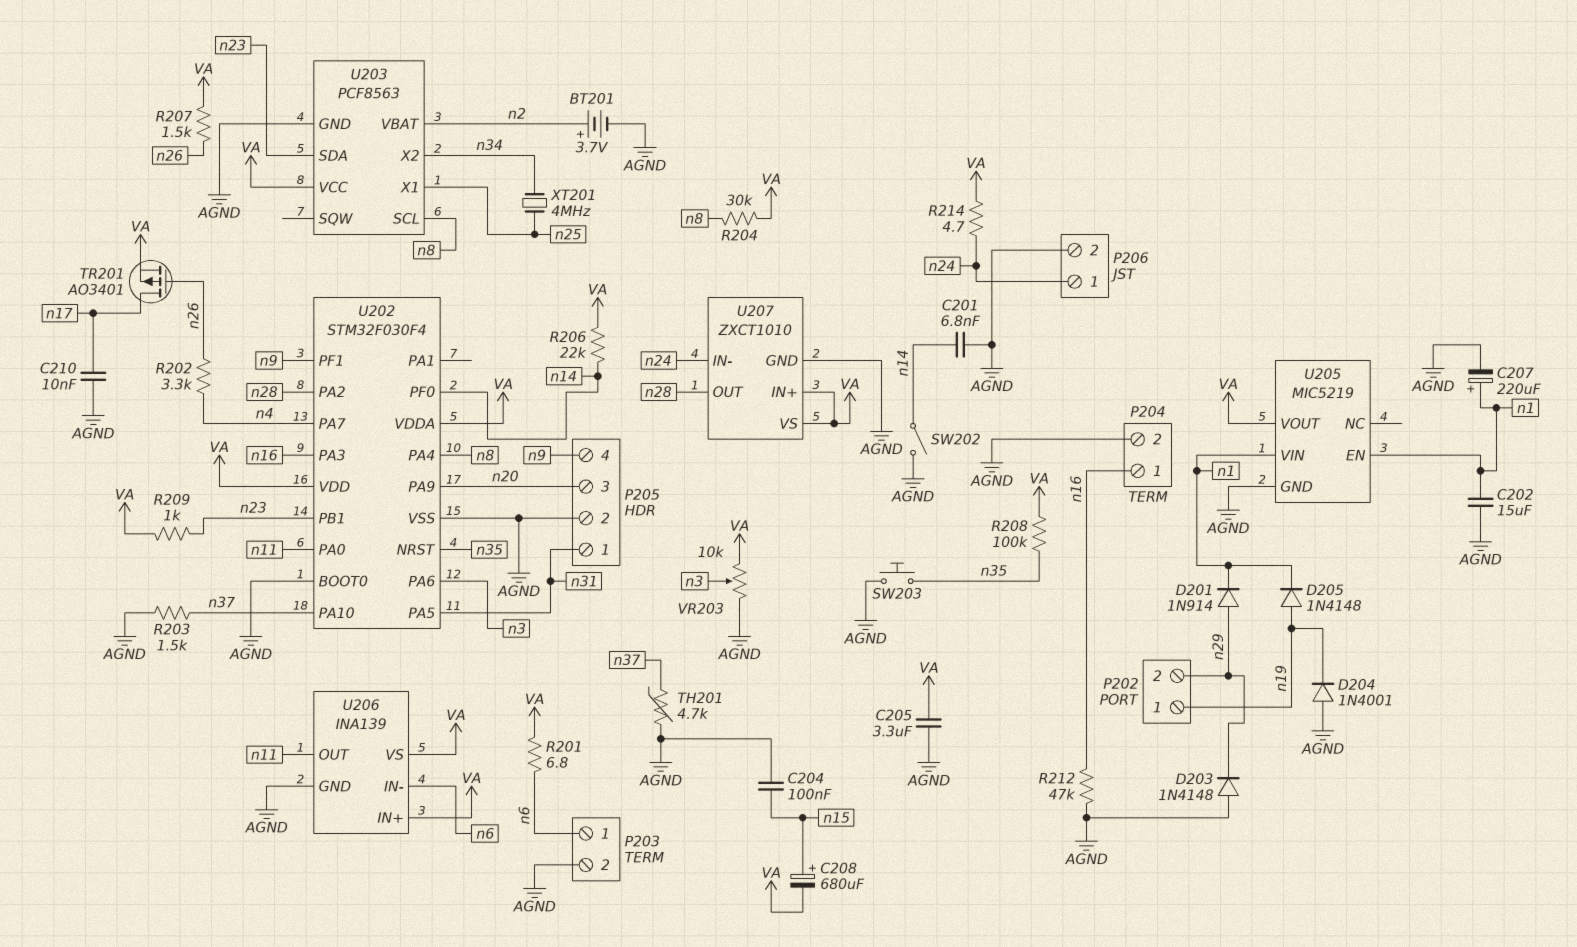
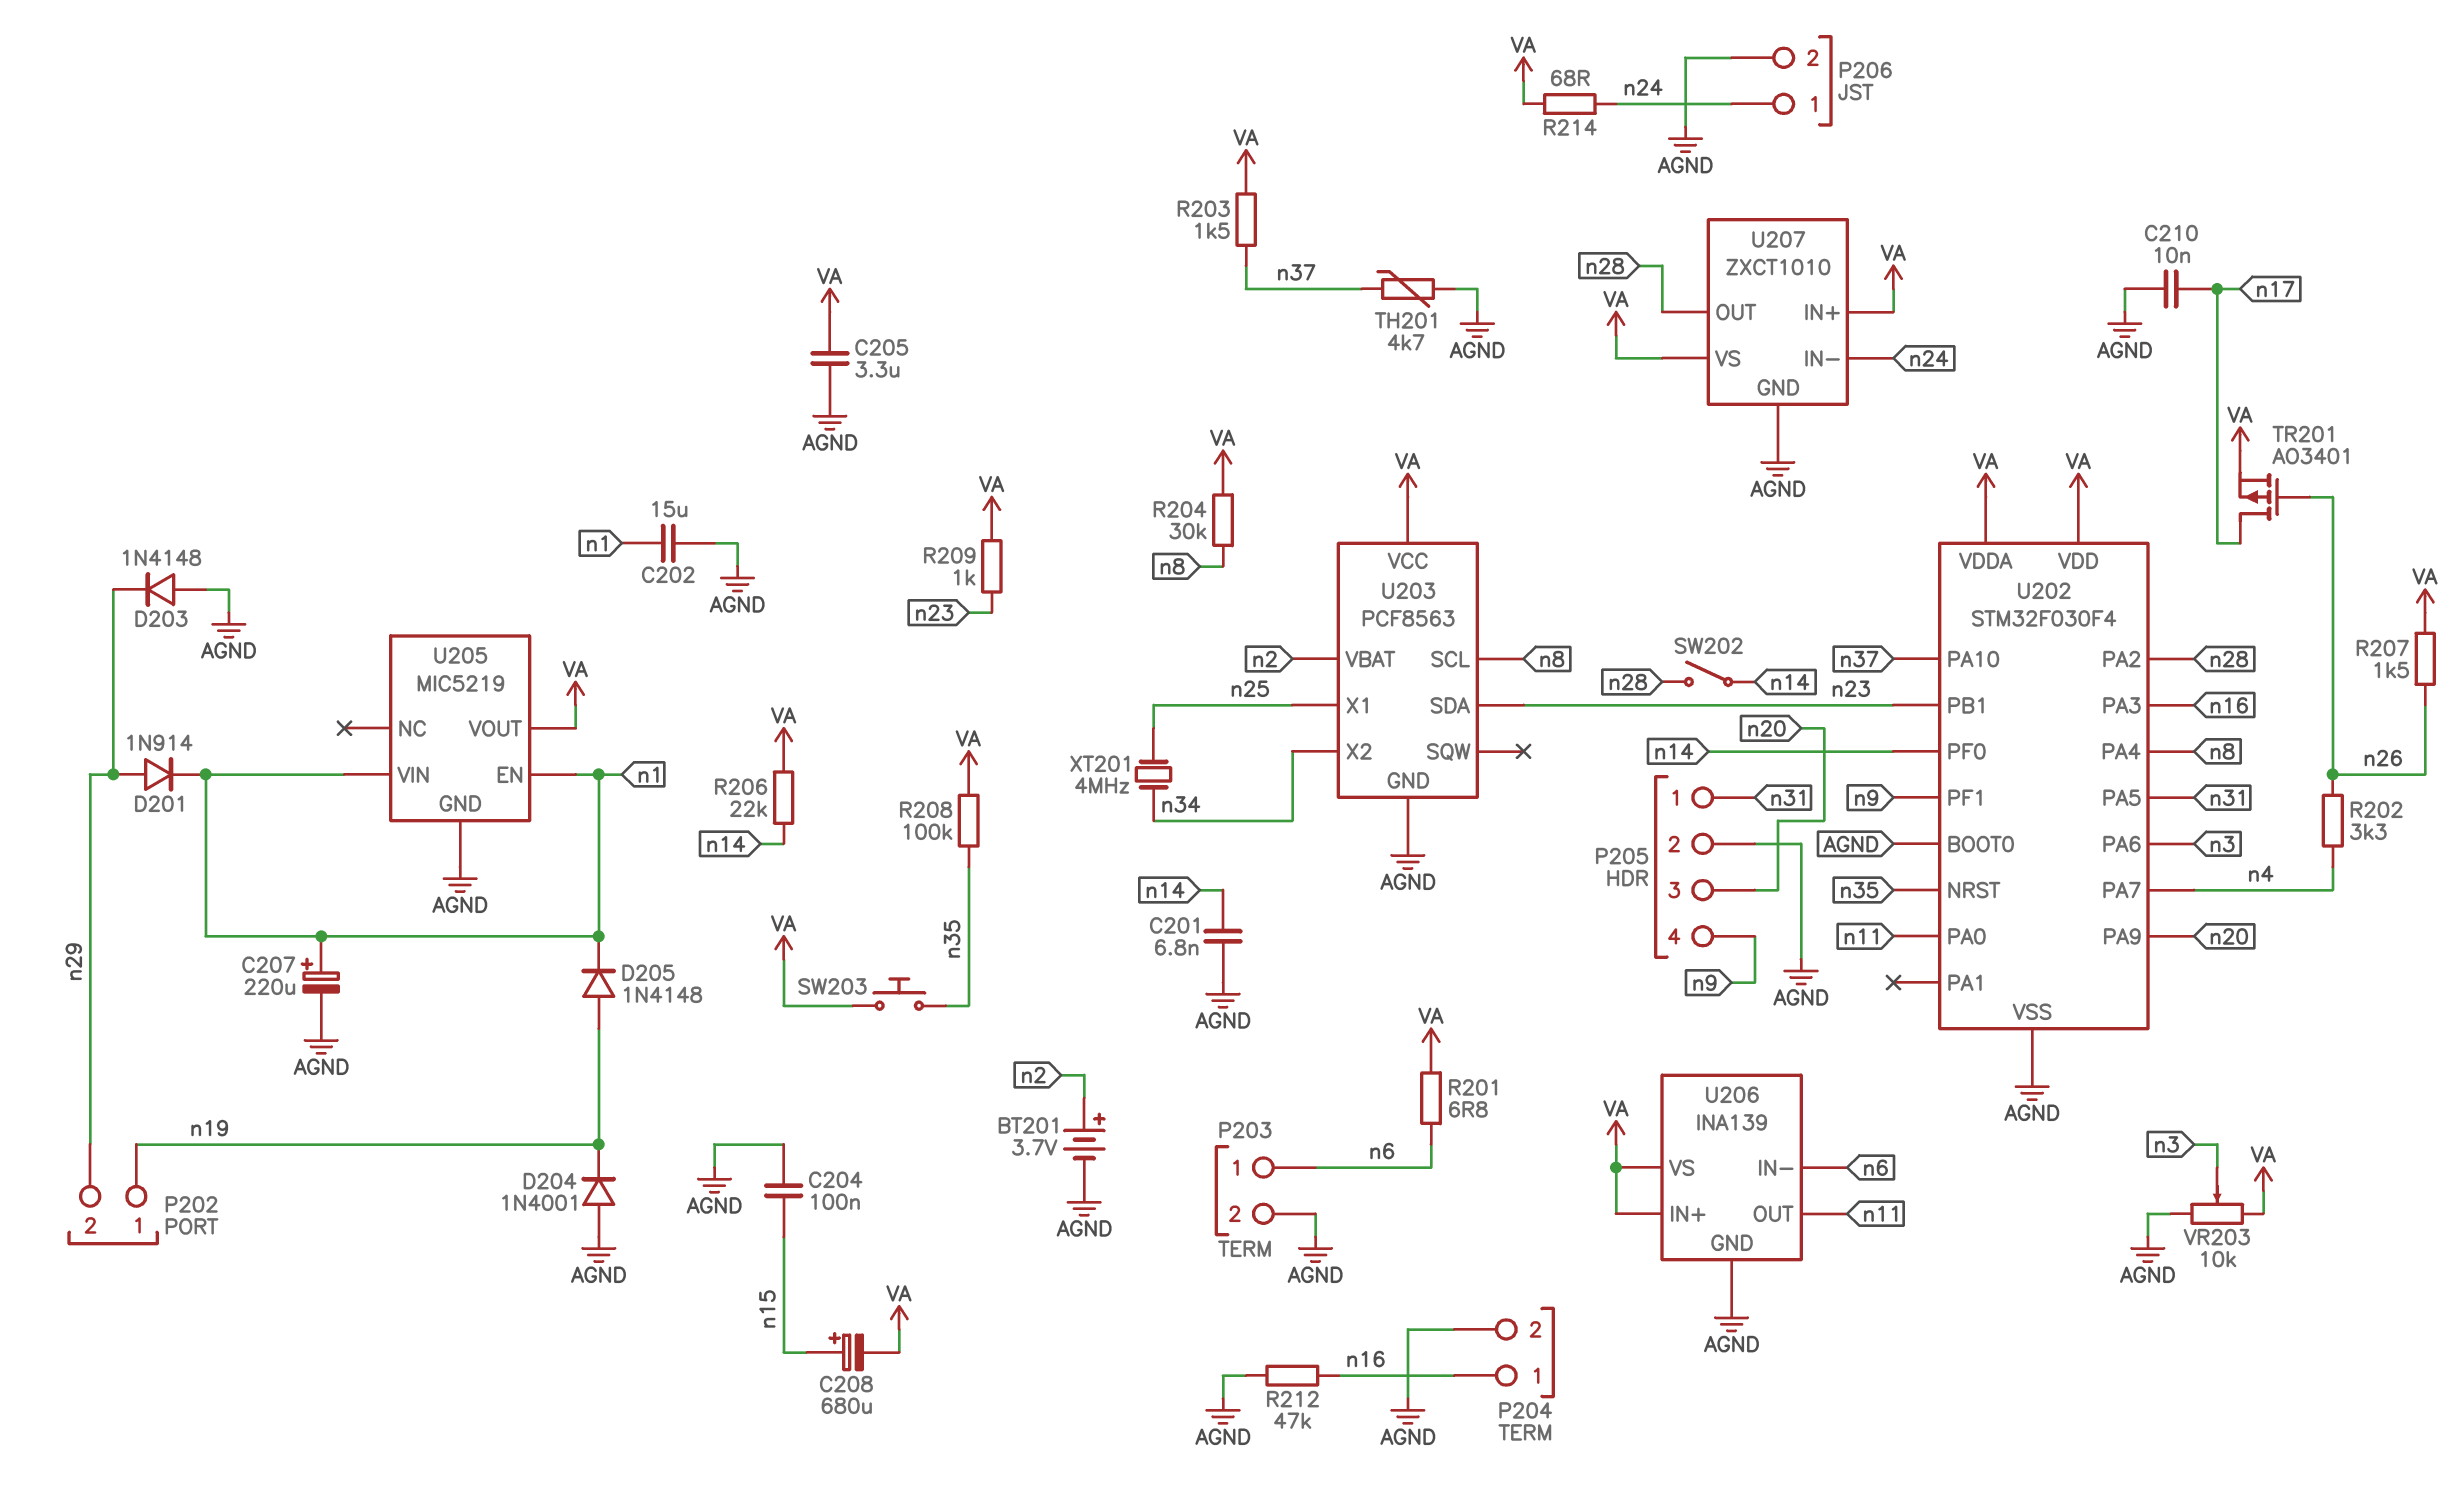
R203: 1.5k (AGND, n37) -> 1.5k (VA, n37)
R214: 4.7 (VA, n24) -> 68 (VA, n24)
SW202: switch (AGND, n14) -> switch (n14, n28)
SW203: button (AGND, n35) -> button (VA, n35)

